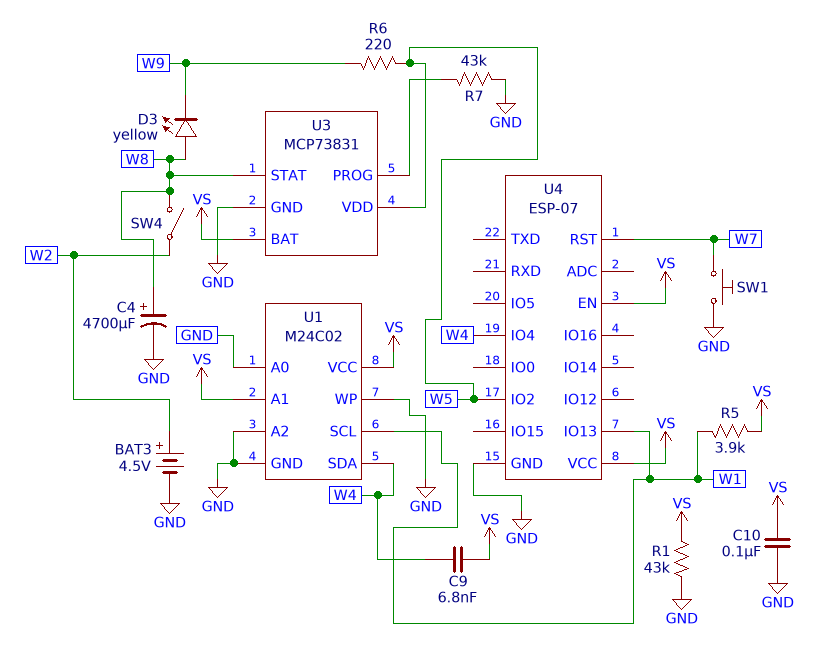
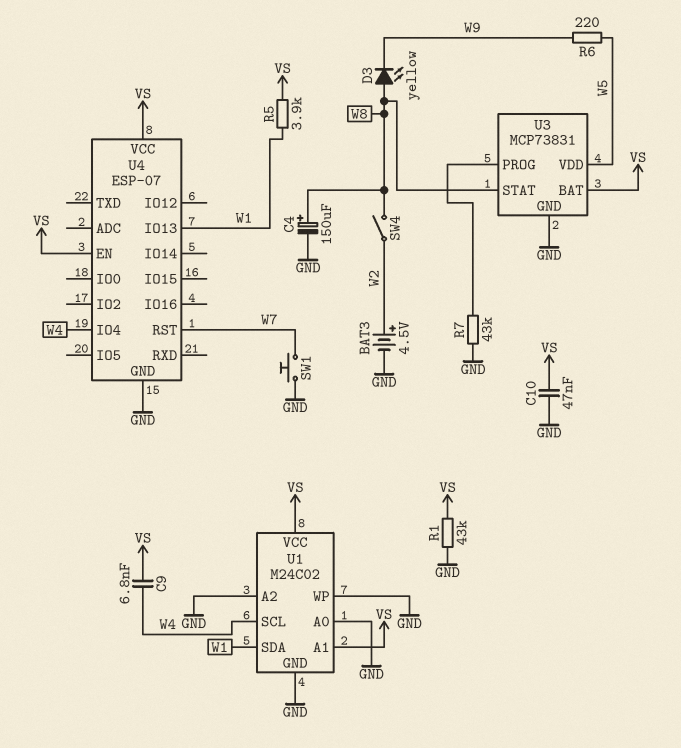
C4: 4700uF (plus W8, minus GND) -> 150uF (plus W8, minus GND)
C10: 100nF (GND, VS) -> 47nF (GND, VS)
U1 pin SCL: W1 -> W4
U1 pin SDA: W4 -> W1
U4 pin IO2: W5 -> none

